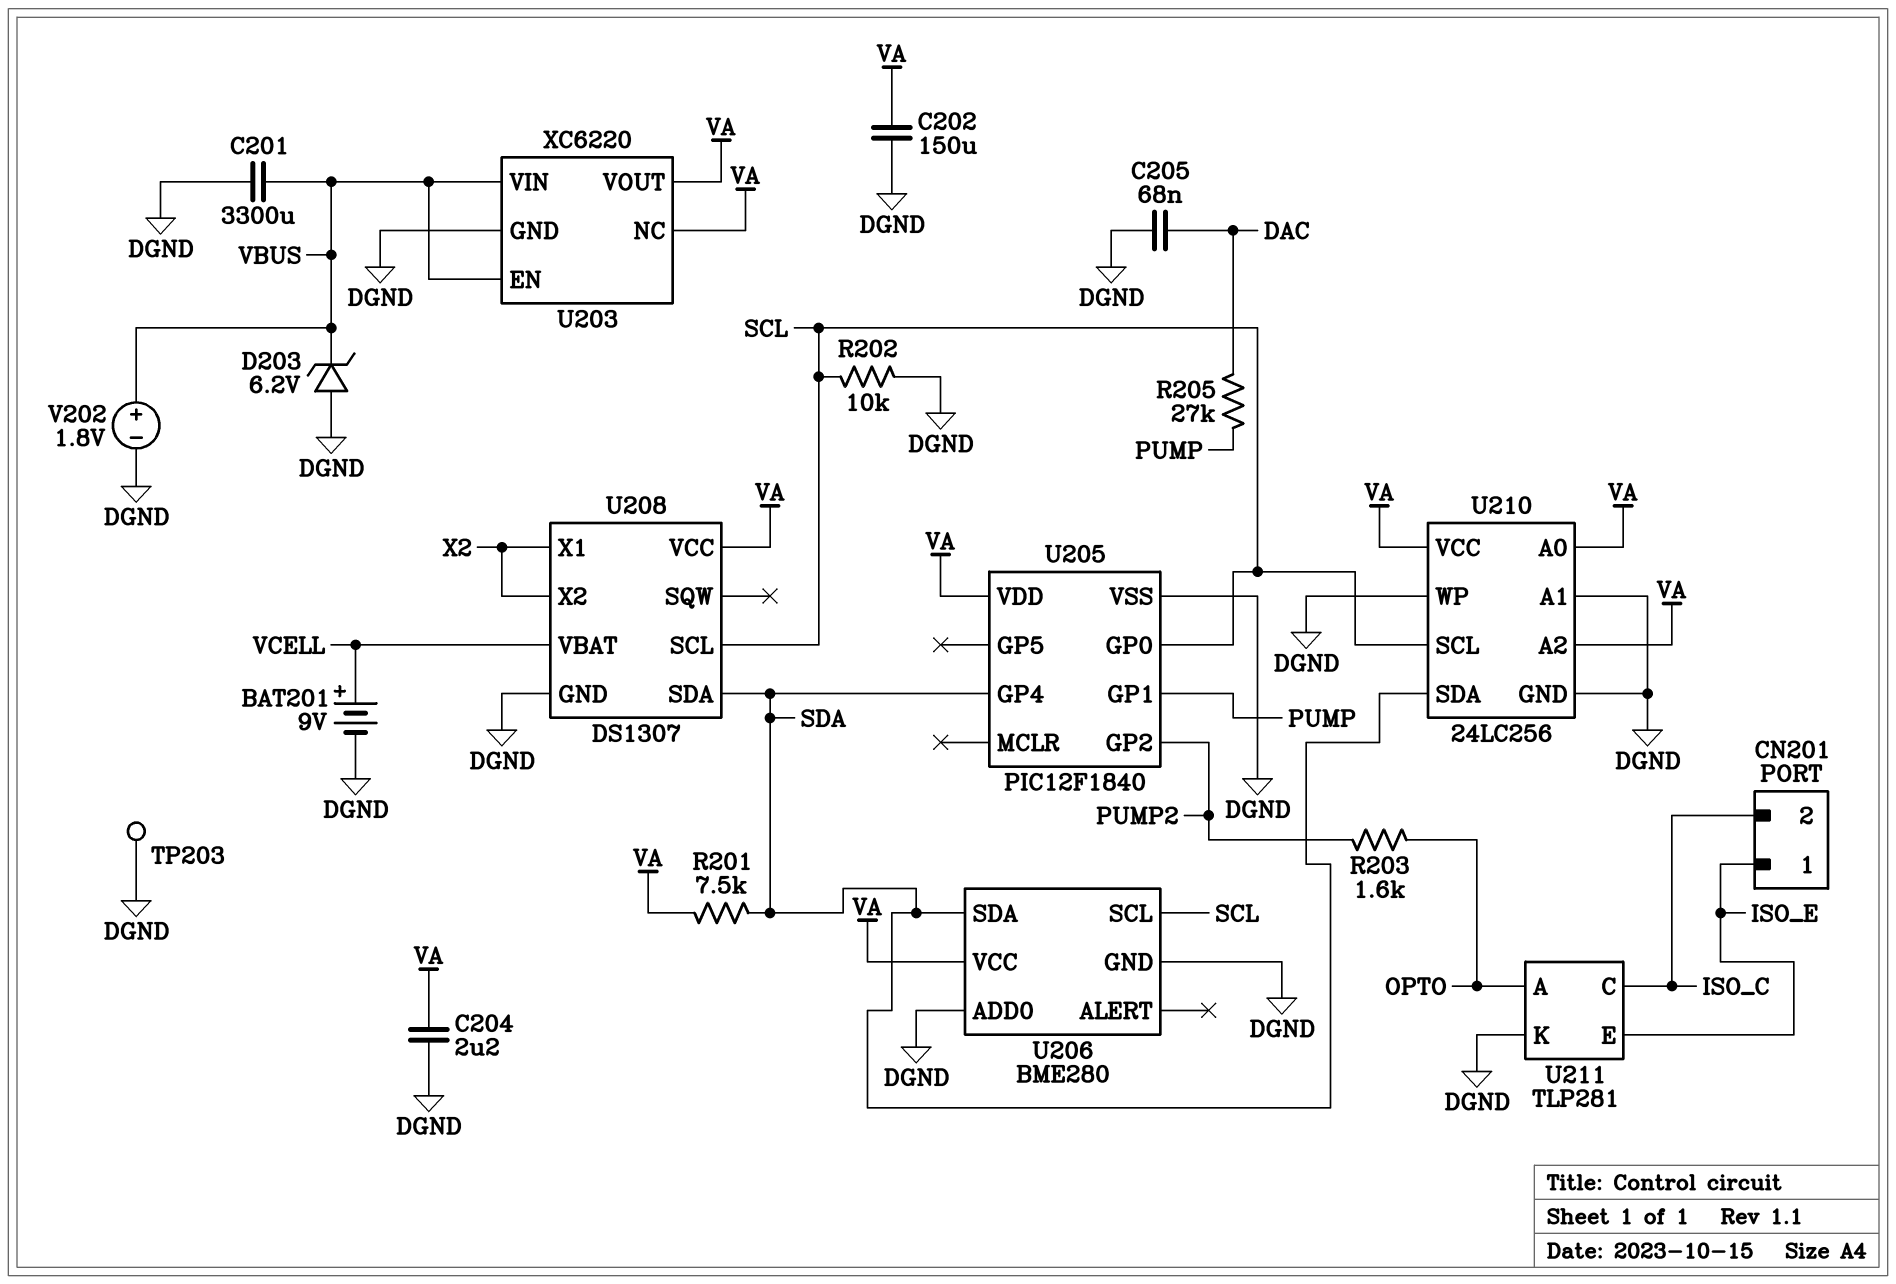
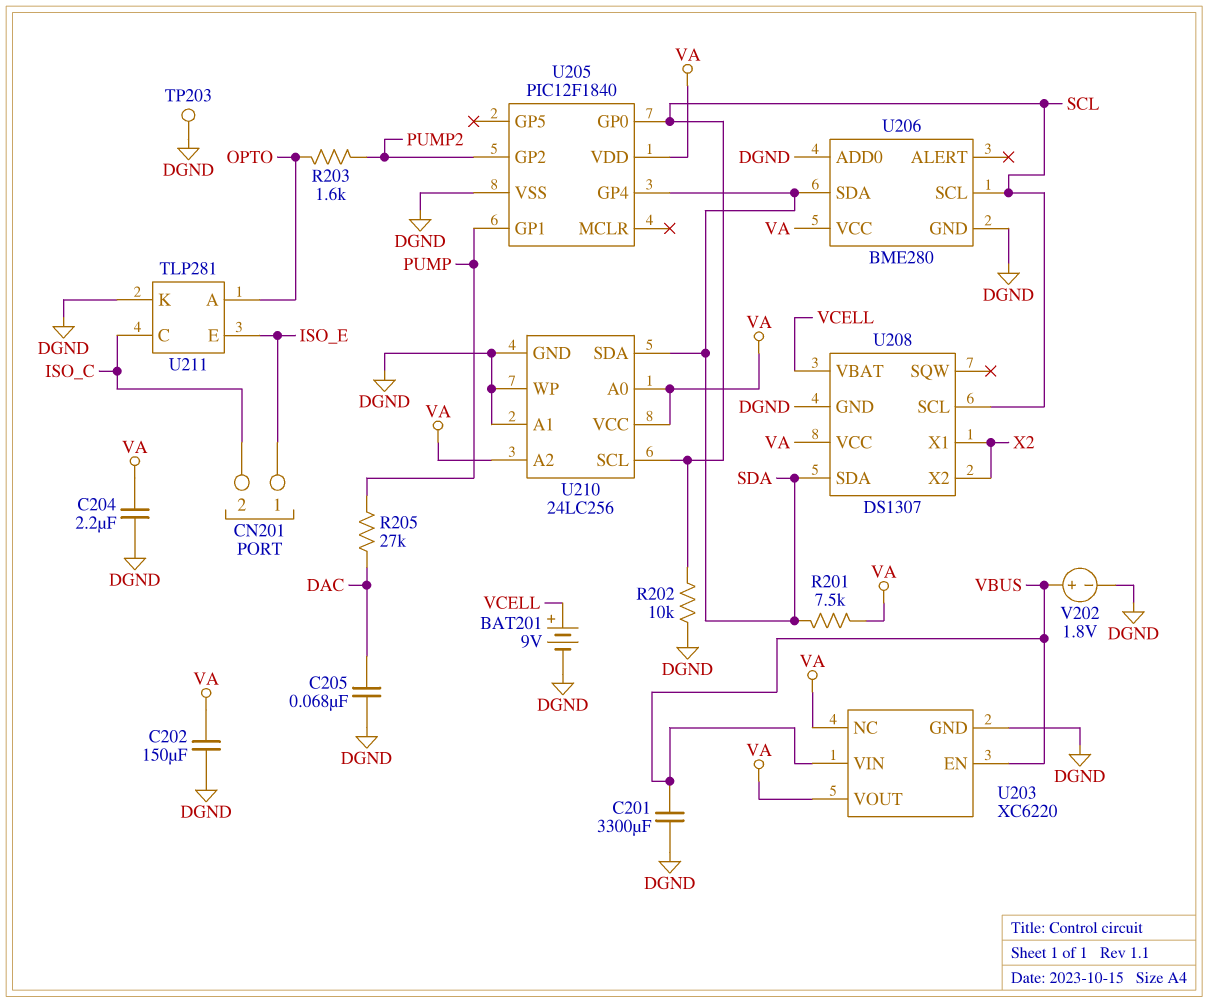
D203: zener 6.2V (A DGND, K VBUS) -> none

